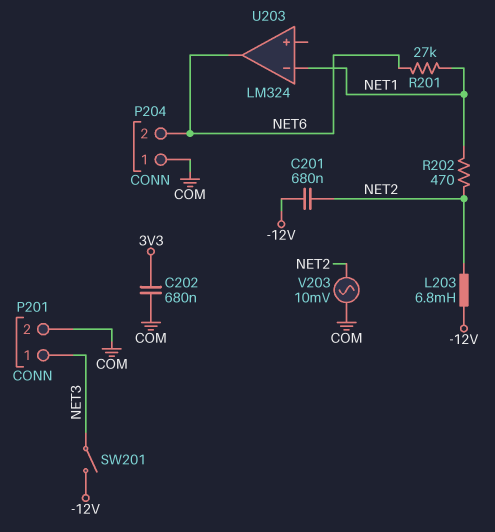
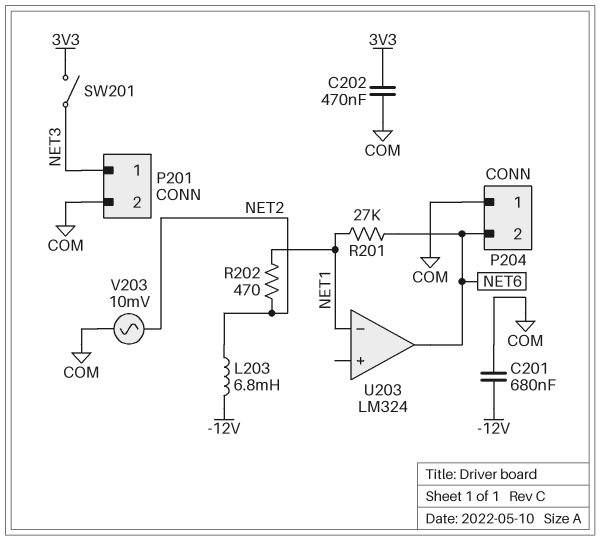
C201: 680nF (-12V, NET2) -> 680nF (-12V, COM)
C202: 680nF (3V3, COM) -> 470nF (3V3, COM)
SW201: switch (-12V, NET3) -> switch (3V3, NET3)

